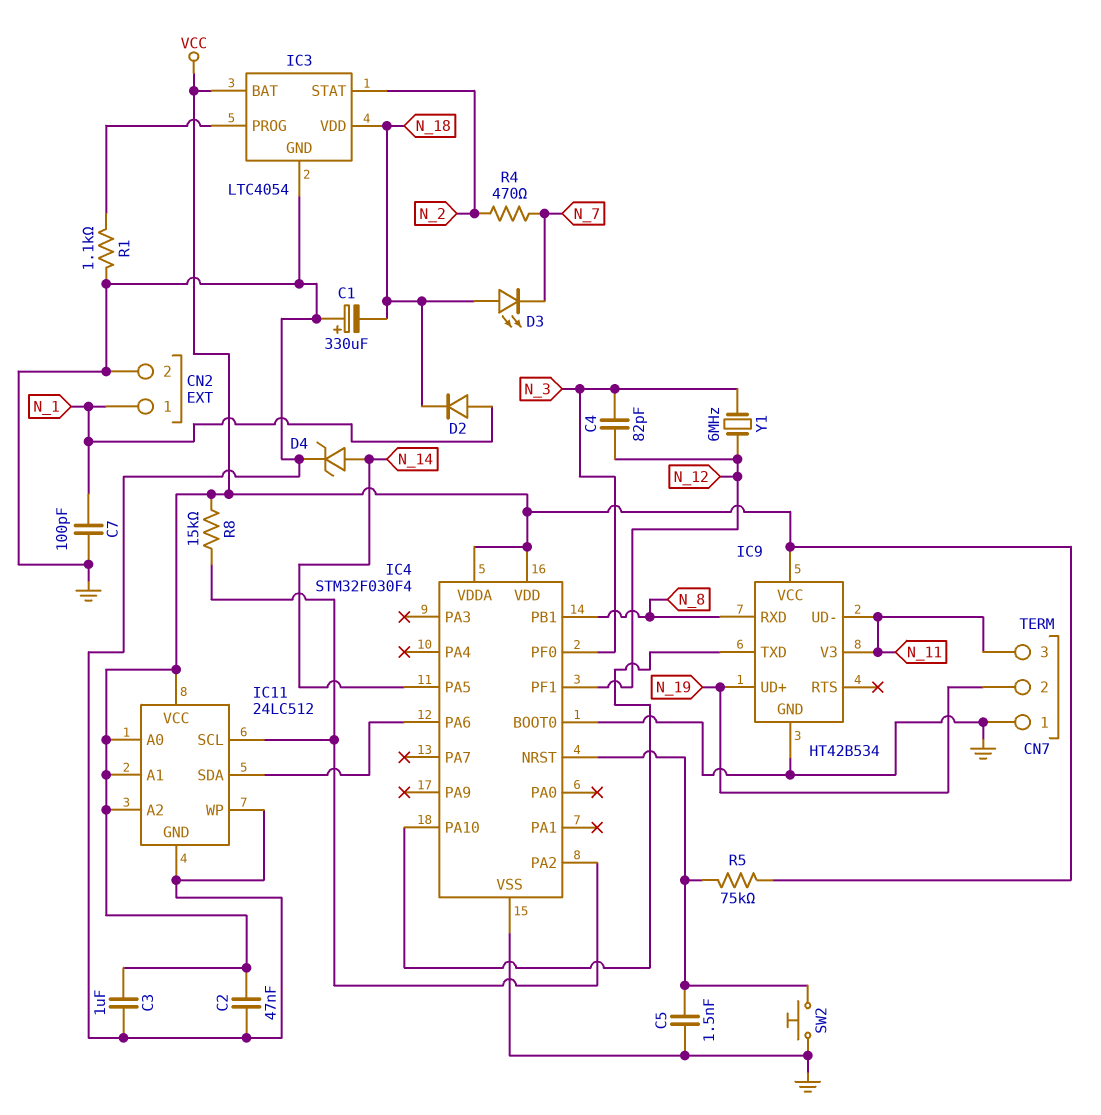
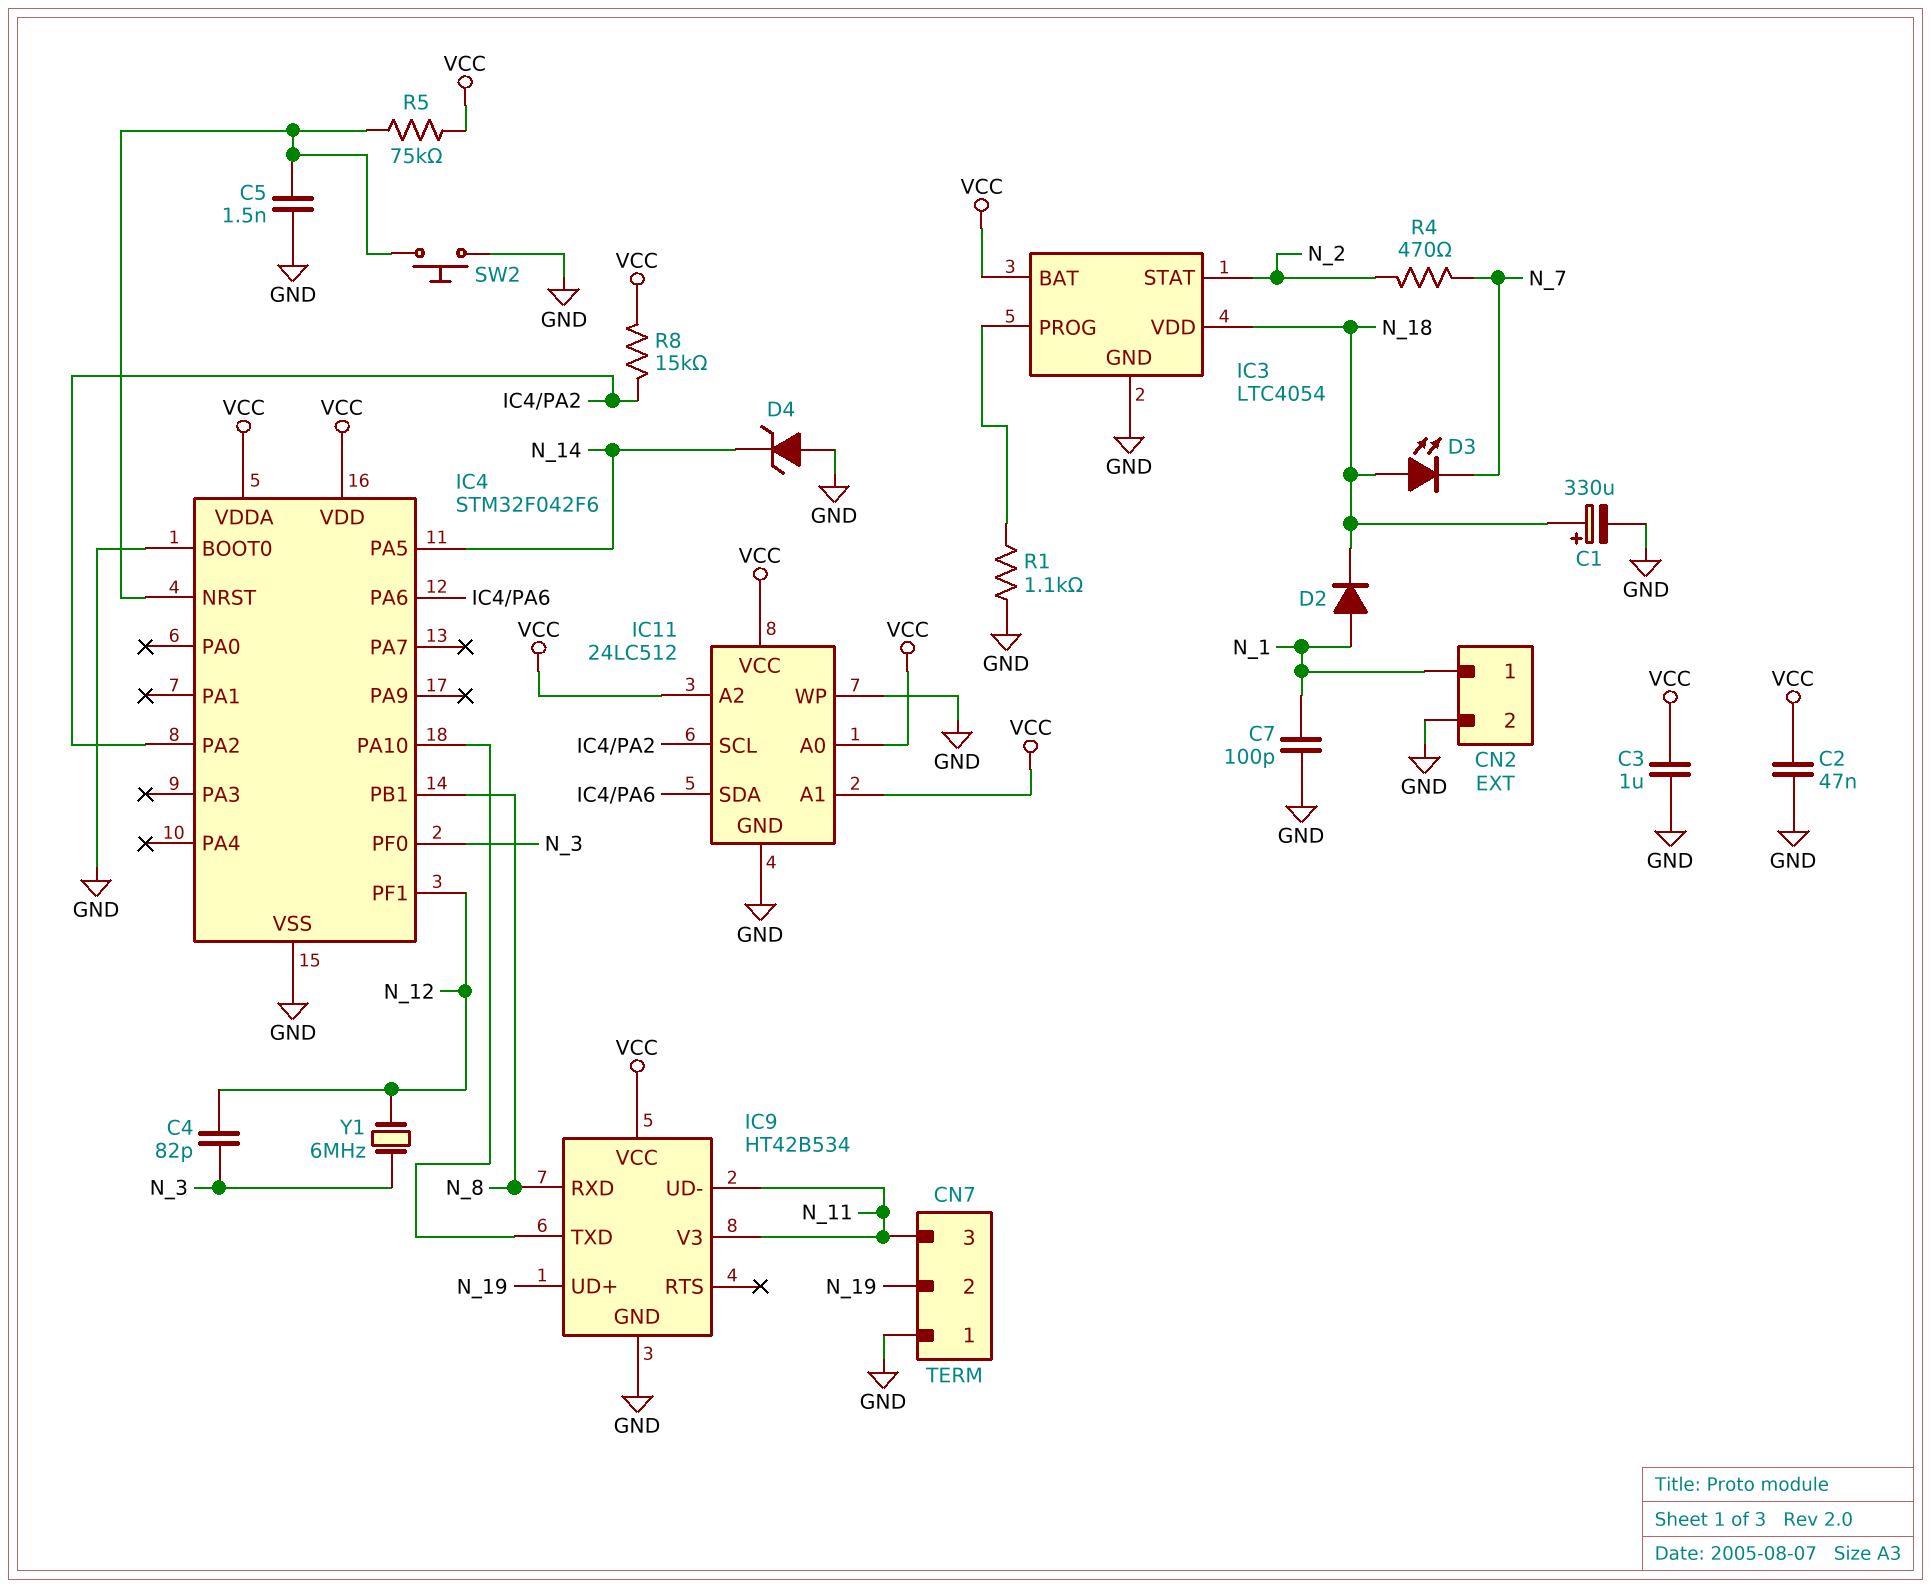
C1: 330uF (plus GND, minus N_18) -> 330uF (plus N_18, minus GND)
D4: zener (A N_14, K GND) -> zener (A GND, K N_14)
IC4: STM32F030F4 -> STM32F042F6

